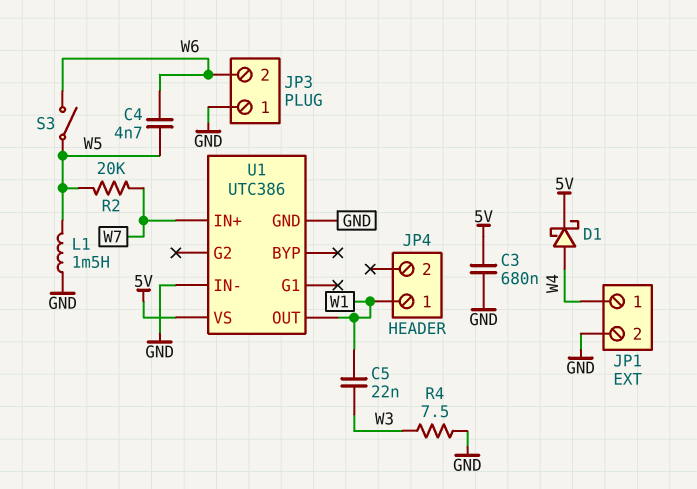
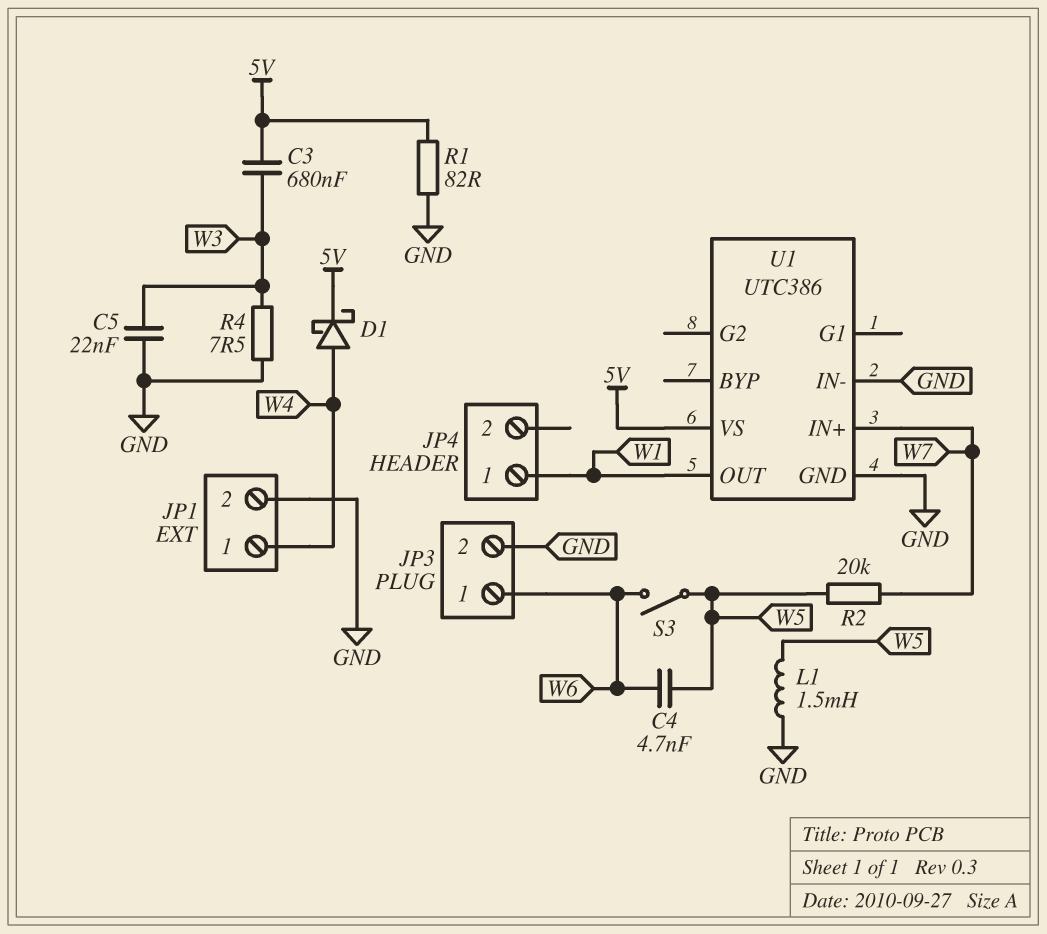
C3: 680nF (5V, GND) -> 680nF (5V, W3)
C5: 22nF (W1, W3) -> 22nF (GND, W3)
JP3 pin 1: GND -> W6
JP3 pin 2: W6 -> GND
R1: none -> 82 (5V, GND)

